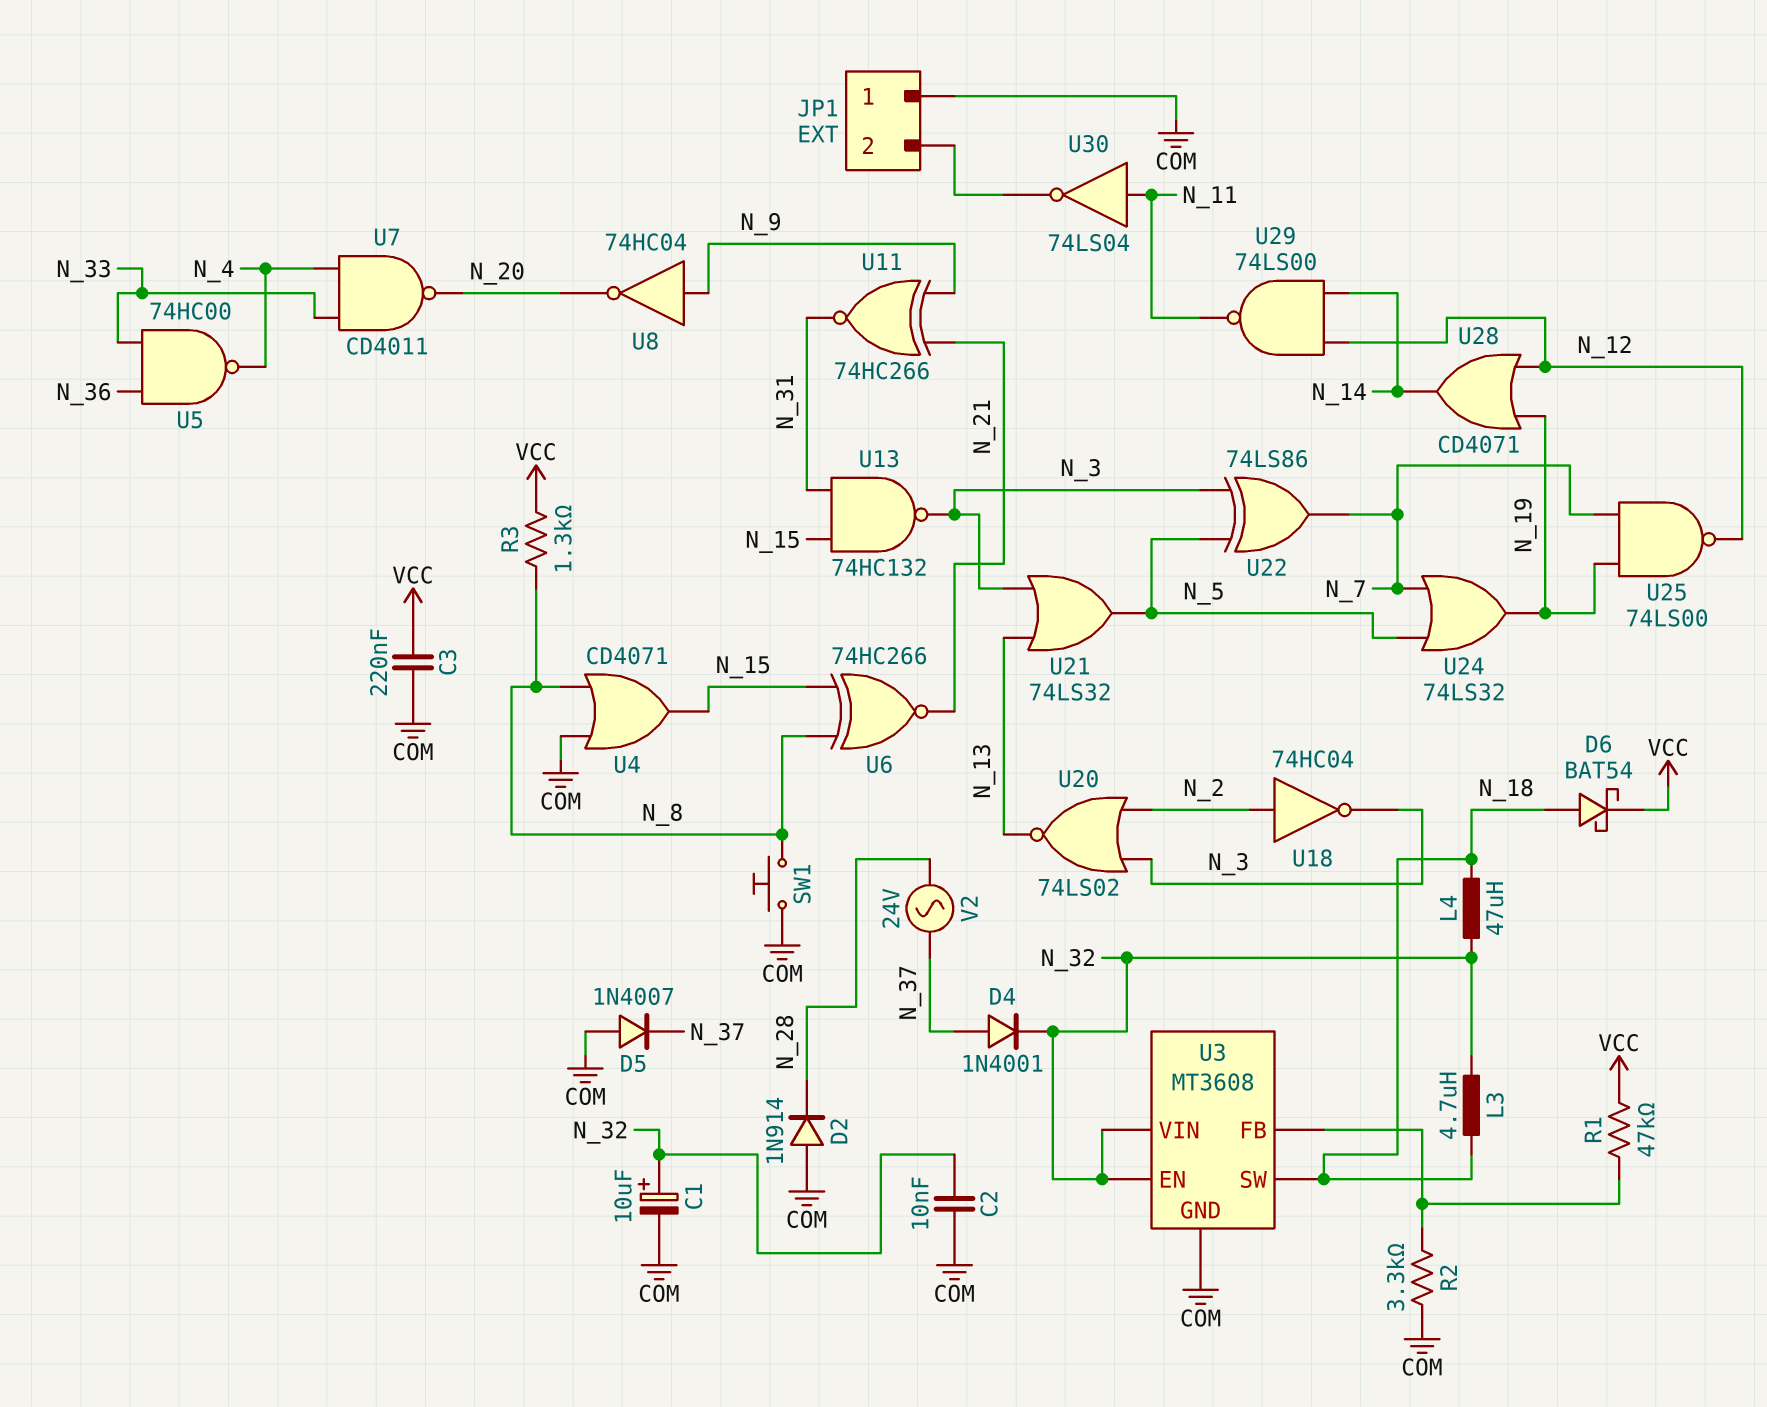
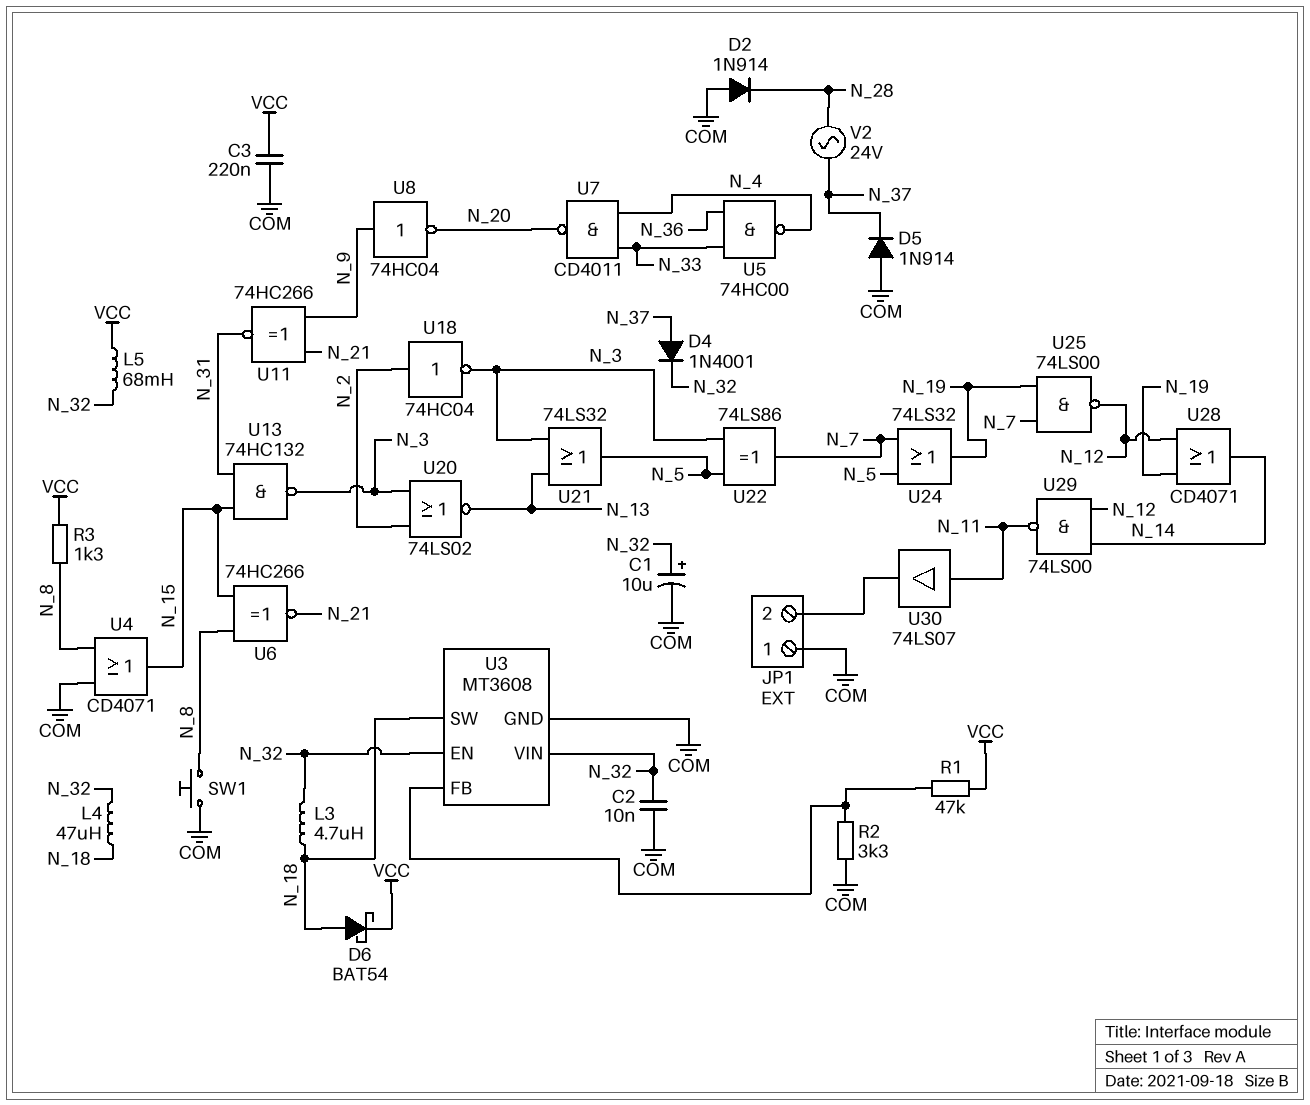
D5: diode 1N4007 (A COM, K N_37) -> diode 1N914 (A COM, K N_37)
L5: none -> 68mH (N_32, VCC)
U30: NOT 74LS04 (in N_11, out JP1/2) -> buffer 74LS07 (in N_11, out JP1/2)

